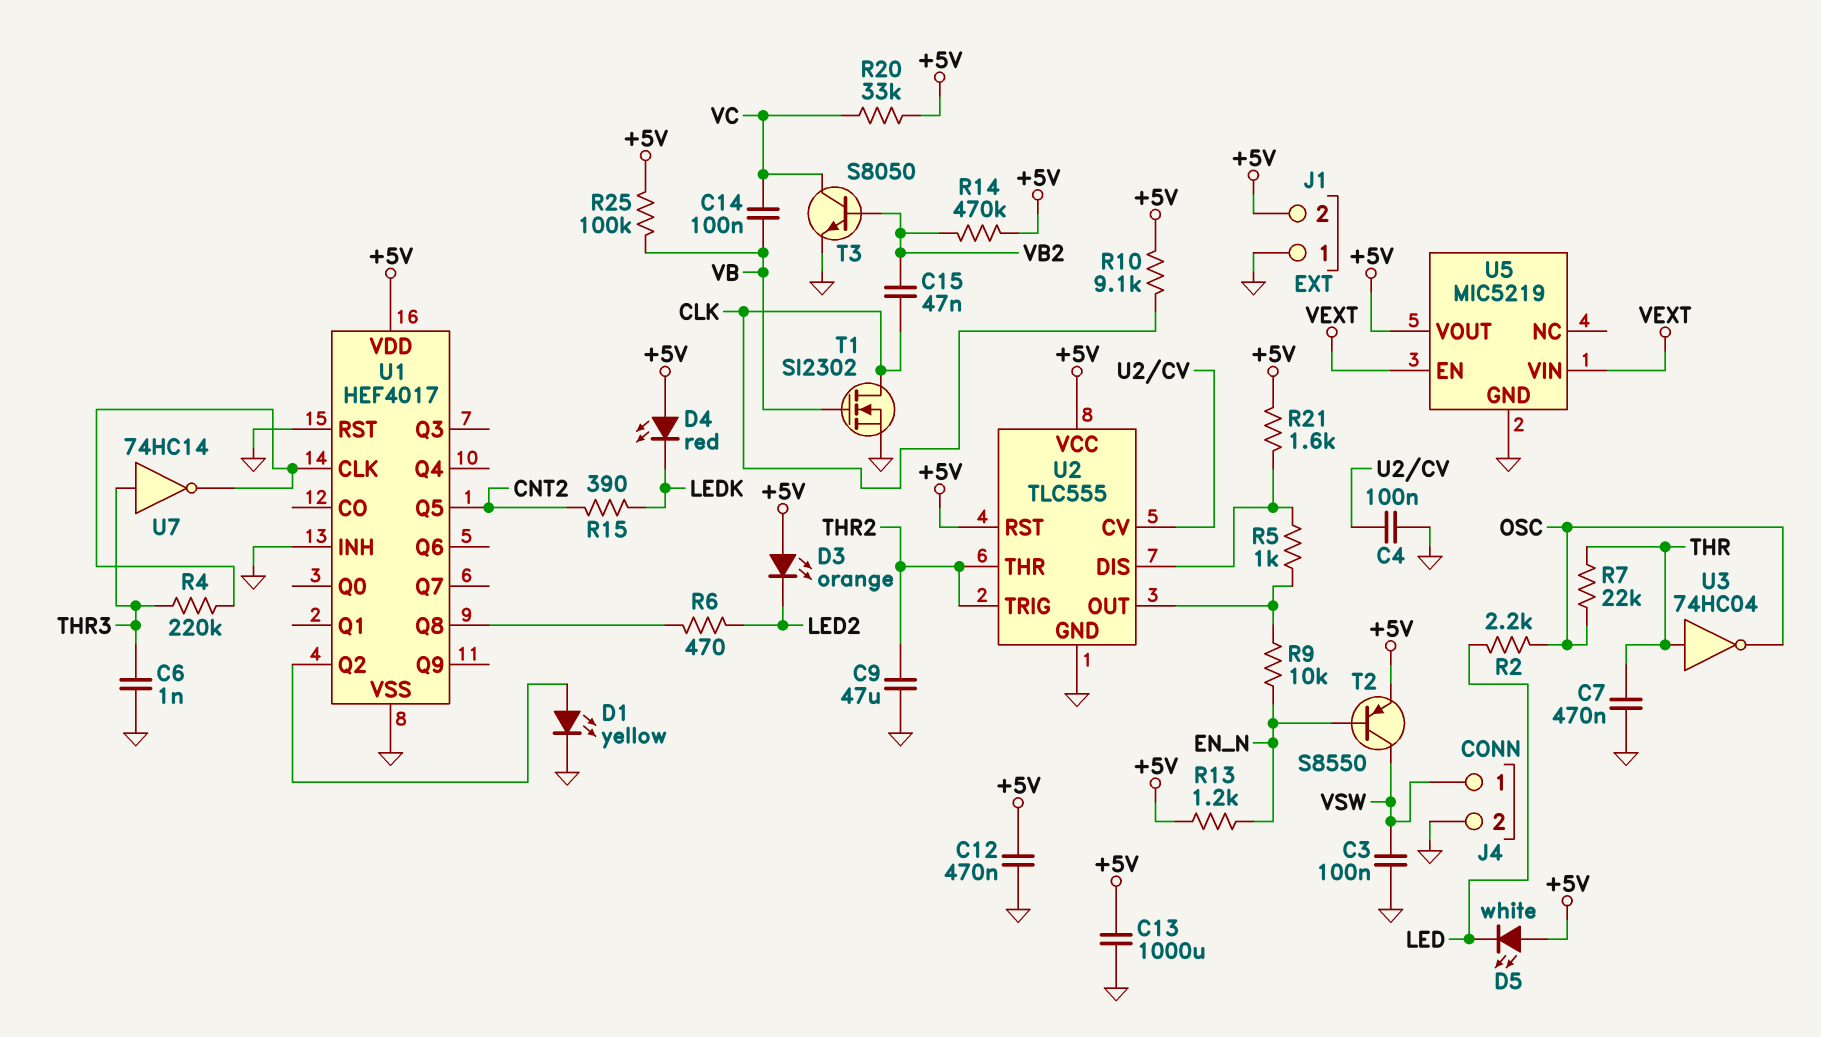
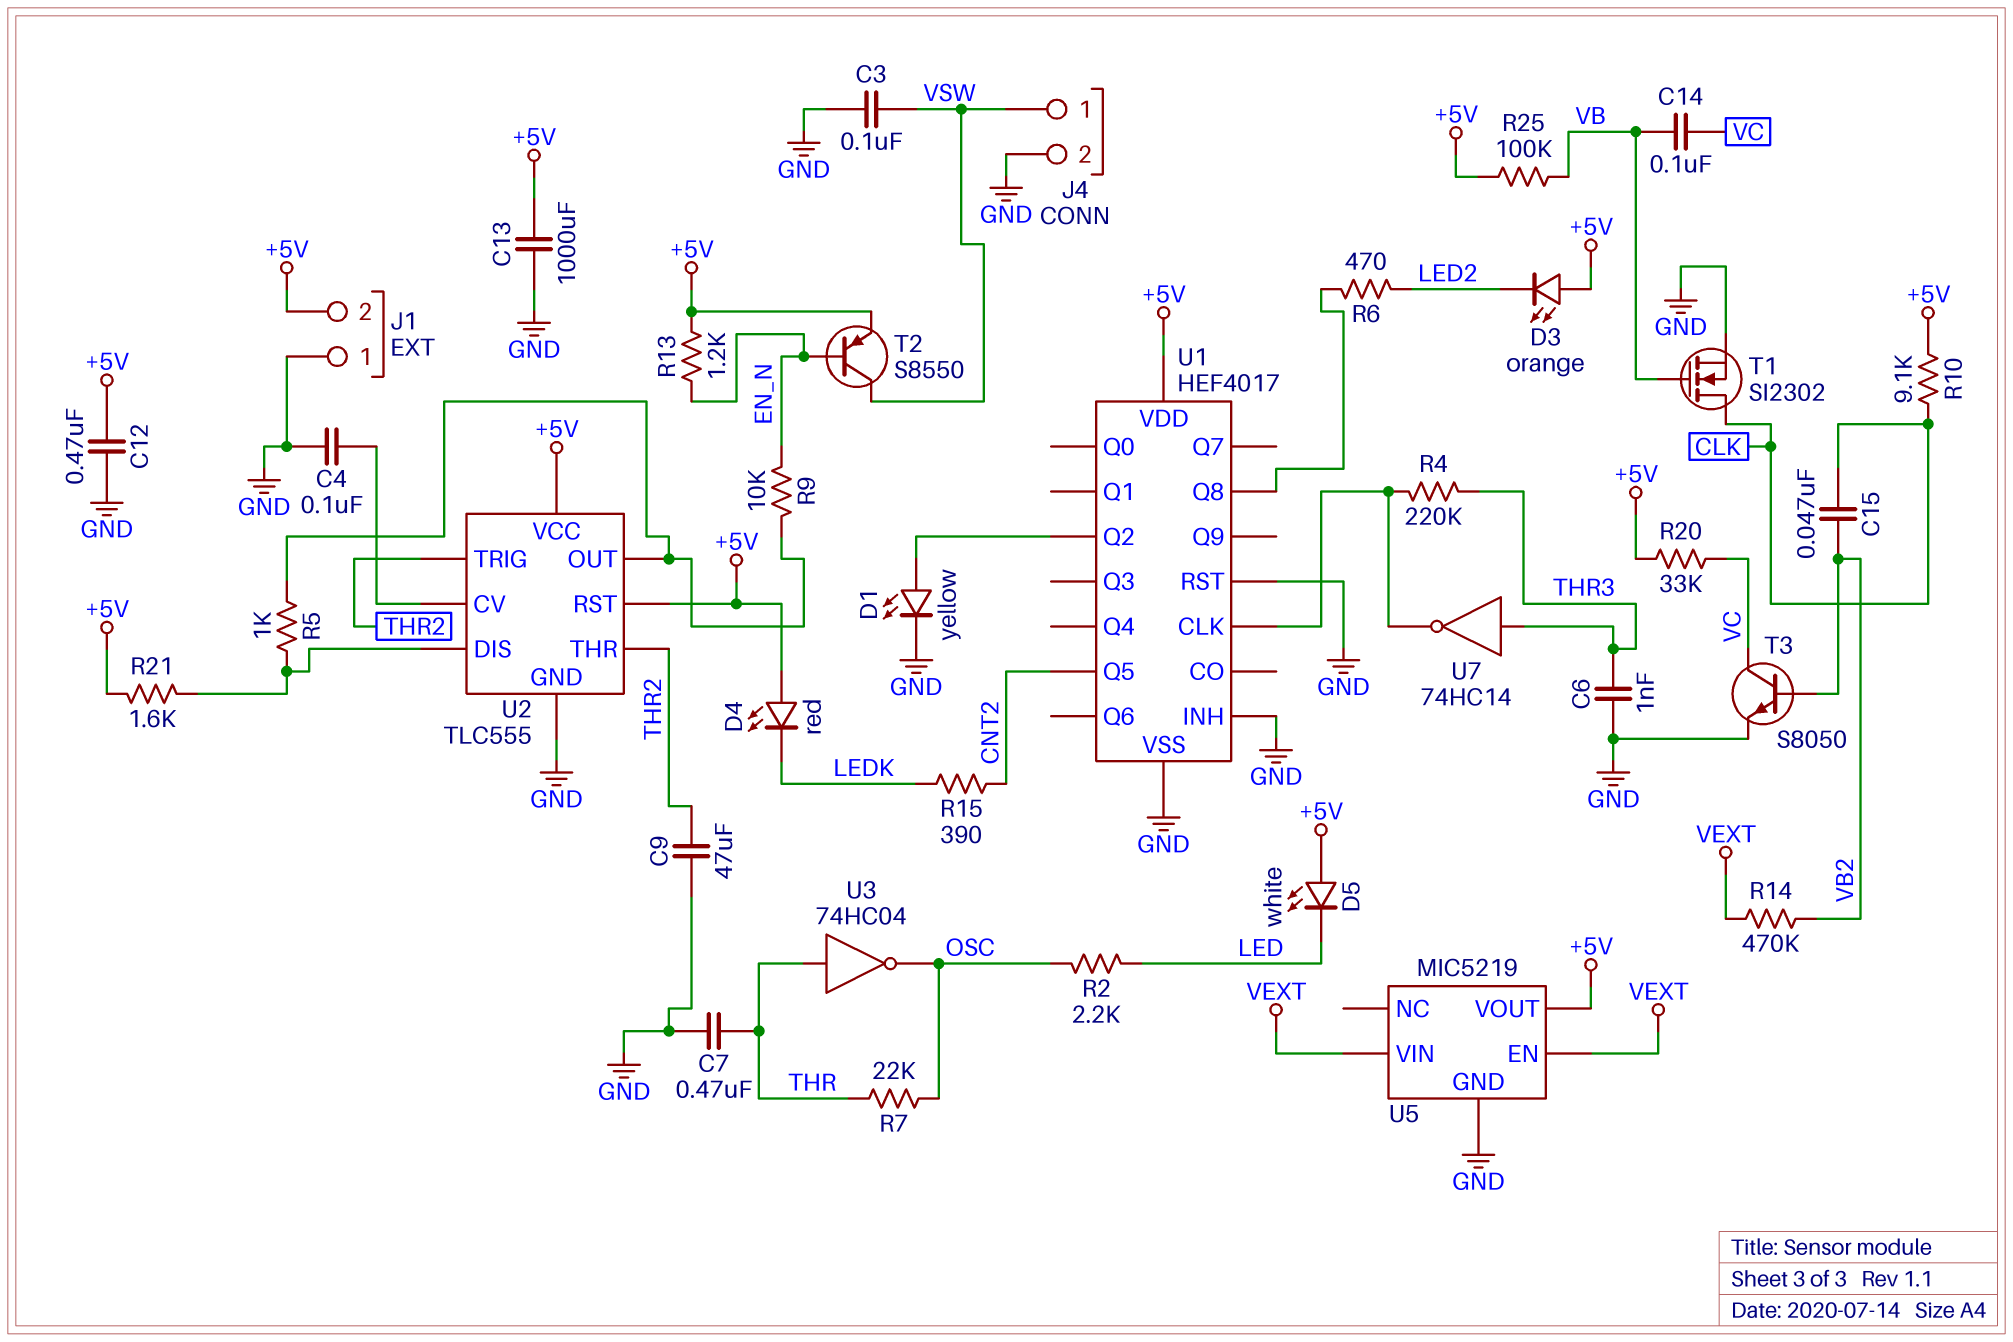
R14: 470k (+5V, VB2) -> 470k (VB2, VEXT)

